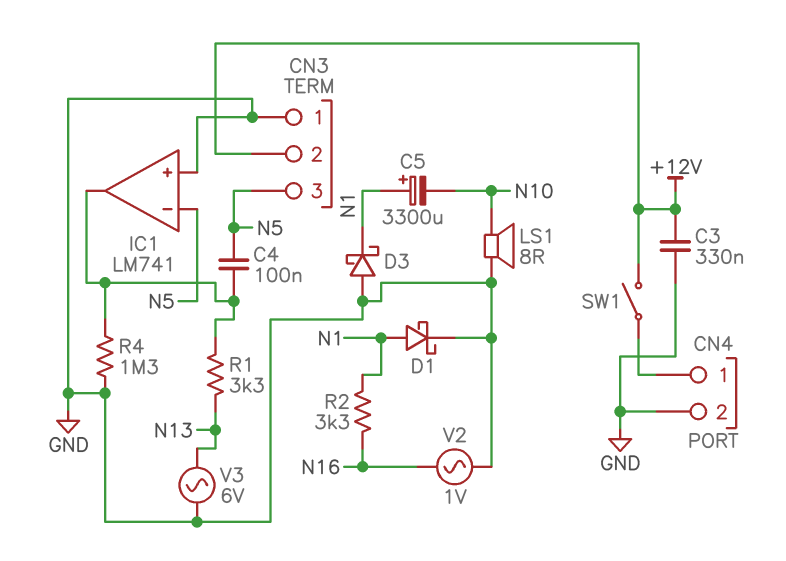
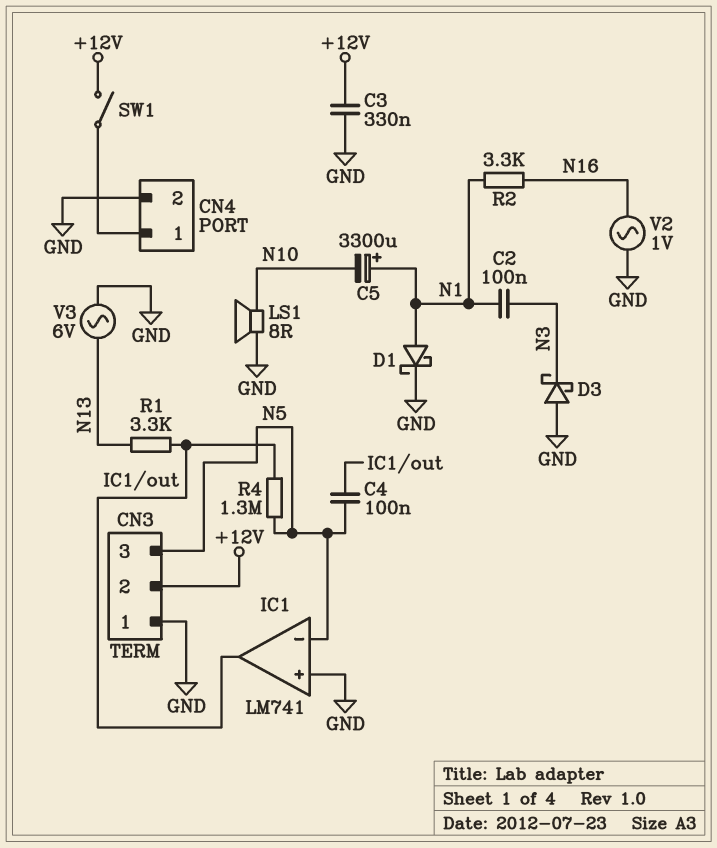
C2: none -> 100nF (N1, N3)
D3: schottky (A GND, K N1) -> schottky (A GND, K N3)
R4: 1.3M (GND, IC1/out) -> 1.3M (IC1/out, N5)

